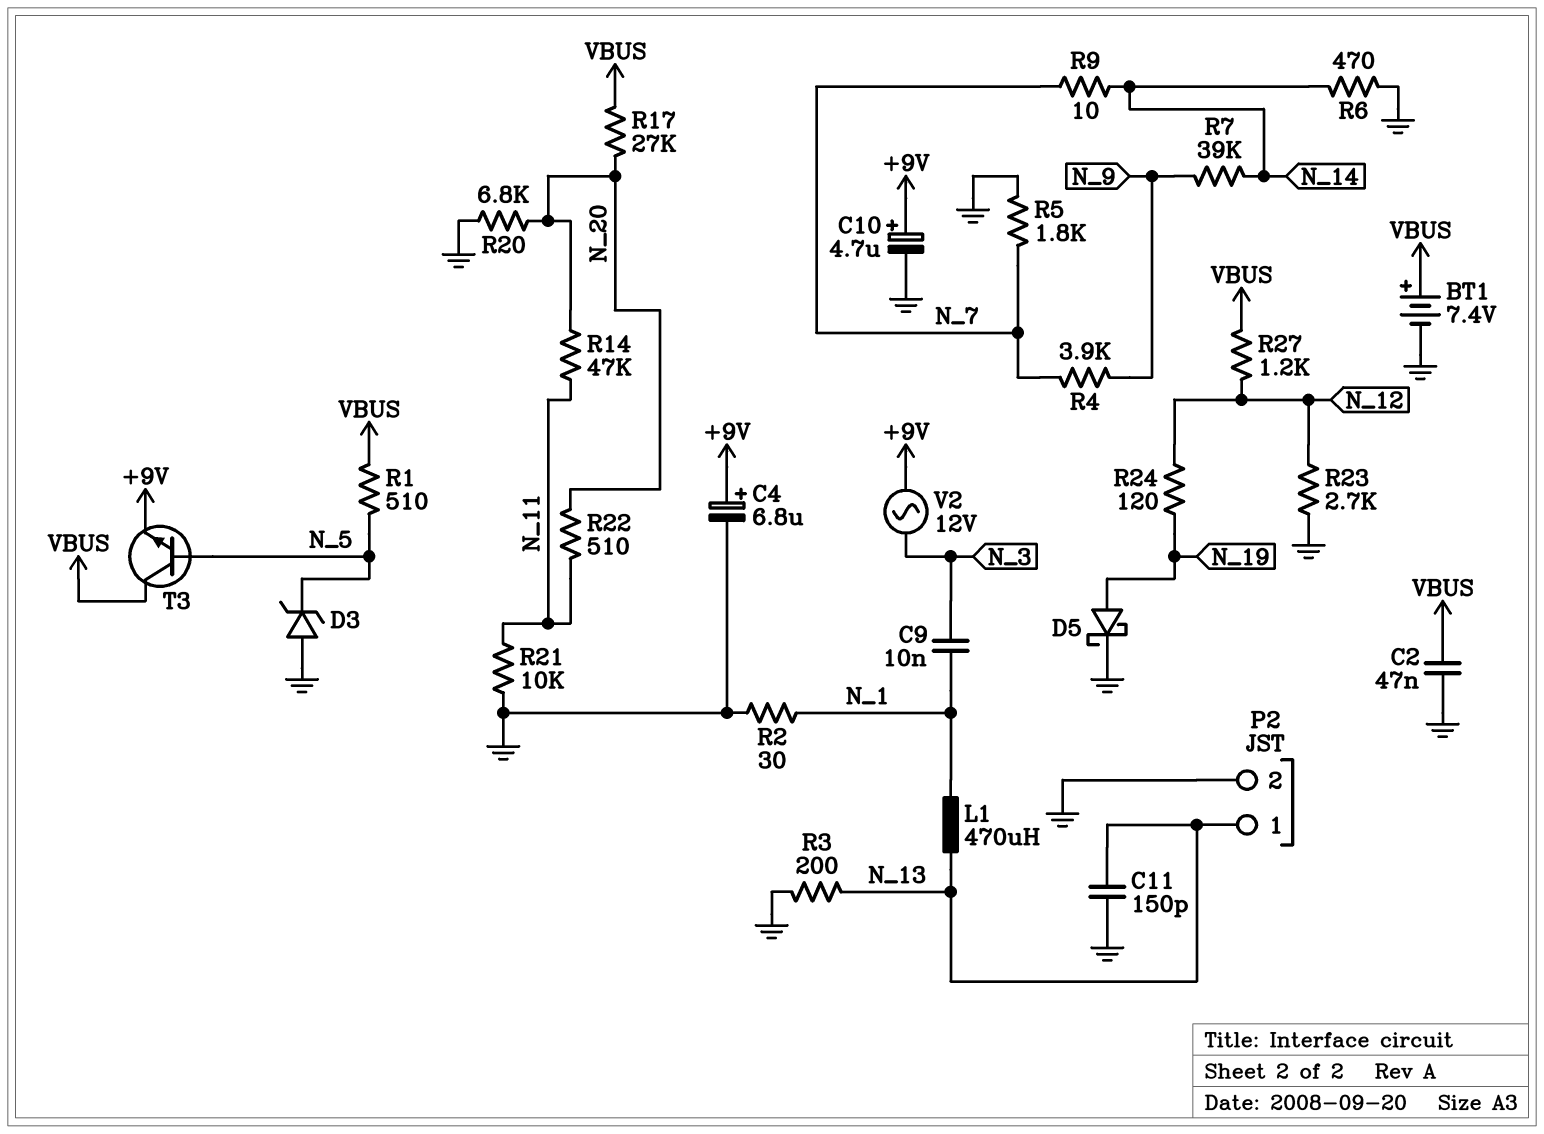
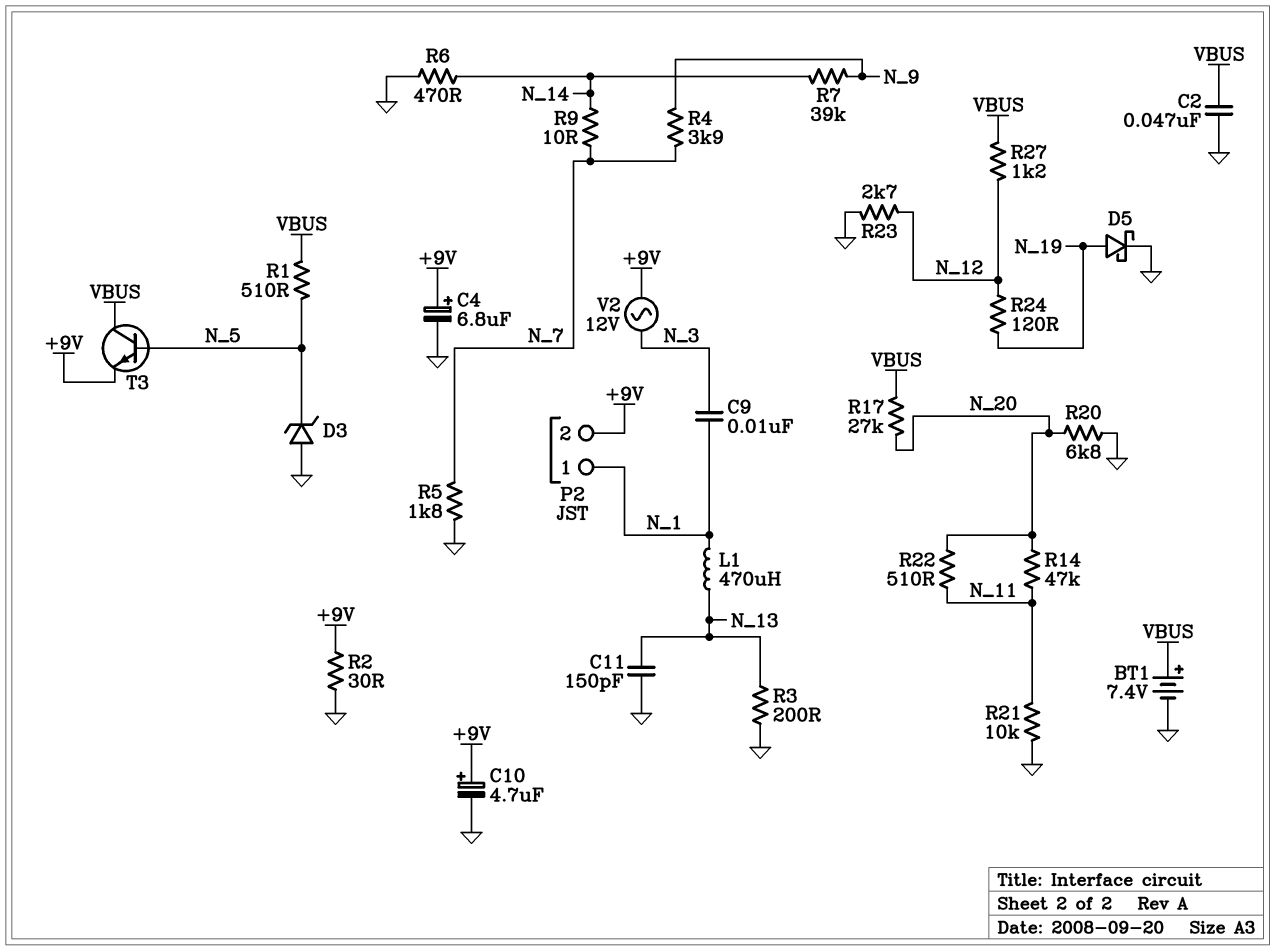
P2 pin 1: N_13 -> N_1
P2 pin 2: GND -> +9V
R2: 30 (GND, N_1) -> 30 (+9V, GND)

